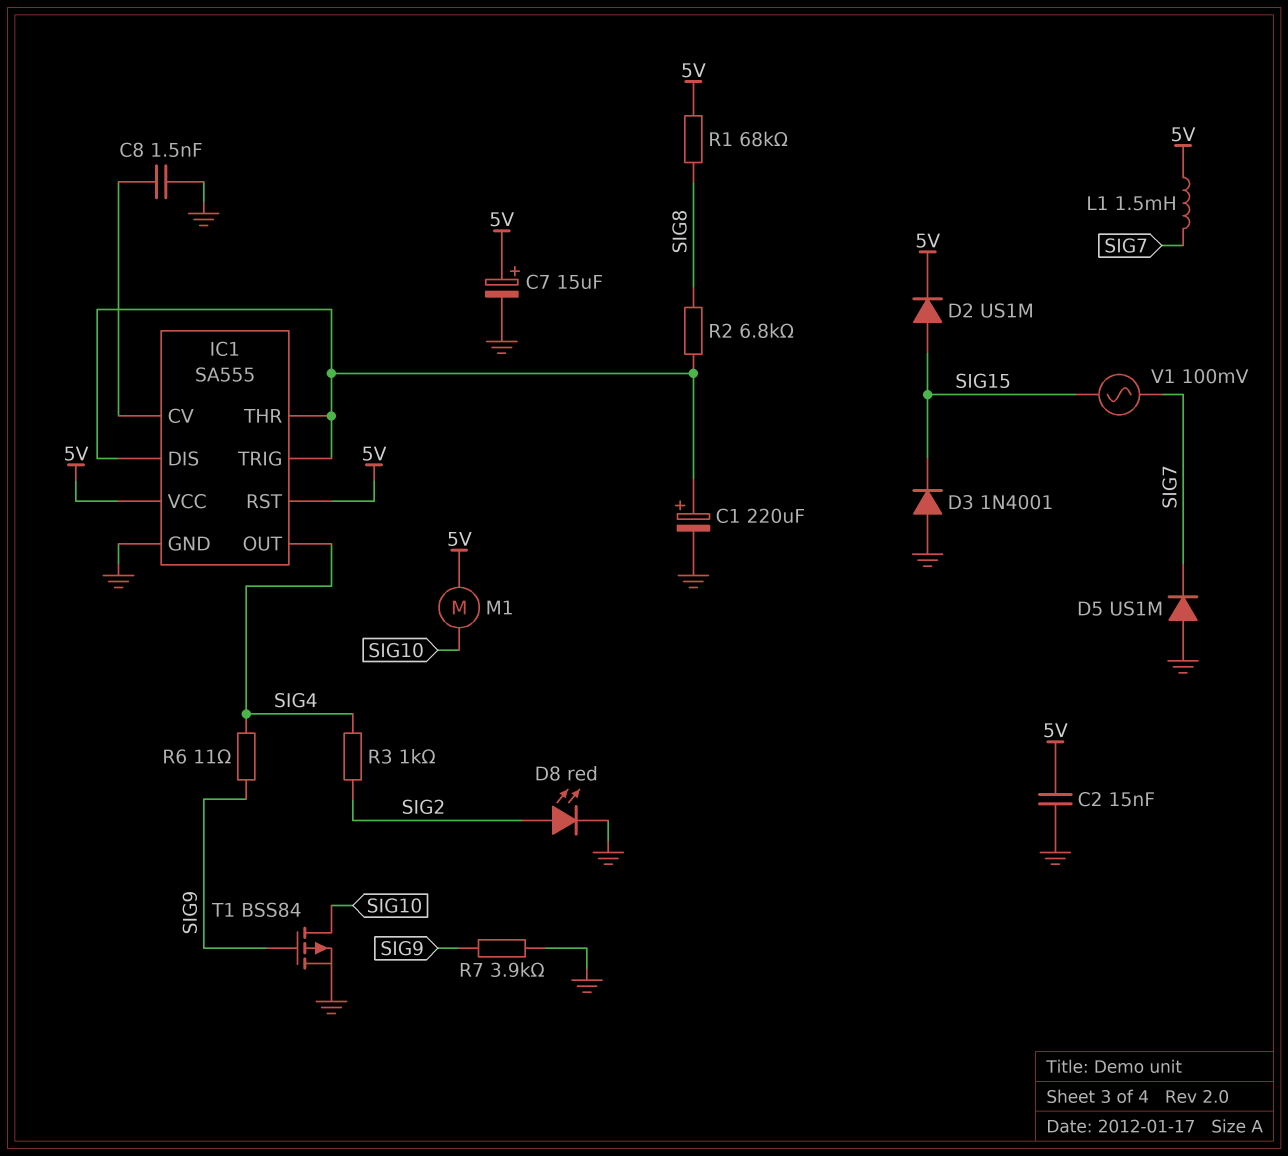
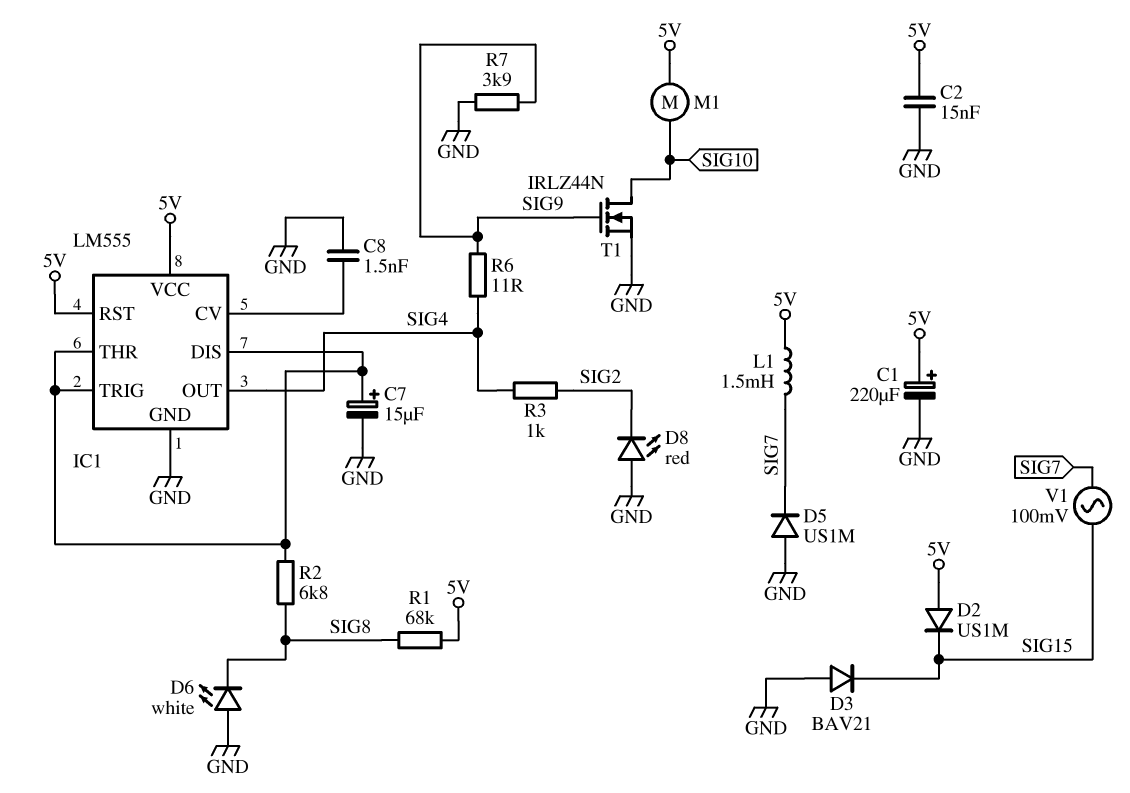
C1: 220uF (plus IC1/DIS, minus GND) -> 220uF (plus 5V, minus GND)
C7: 15uF (plus 5V, minus GND) -> 15uF (plus IC1/DIS, minus GND)
D2: diode US1M (A SIG15, K 5V) -> diode US1M (A 5V, K SIG15)
D3: diode 1N4001 (A GND, K SIG15) -> diode BAV21 (A GND, K SIG15)
D6: none -> LED white (A GND, K SIG8)
D8: LED red (A SIG2, K GND) -> LED red (A GND, K SIG2)
IC1: SA555 -> LM555
T1: PMOS BSS84 (G SIG9, D SIG10, S GND) -> NMOS IRLZ44N (G SIG9, D SIG10, S GND)

